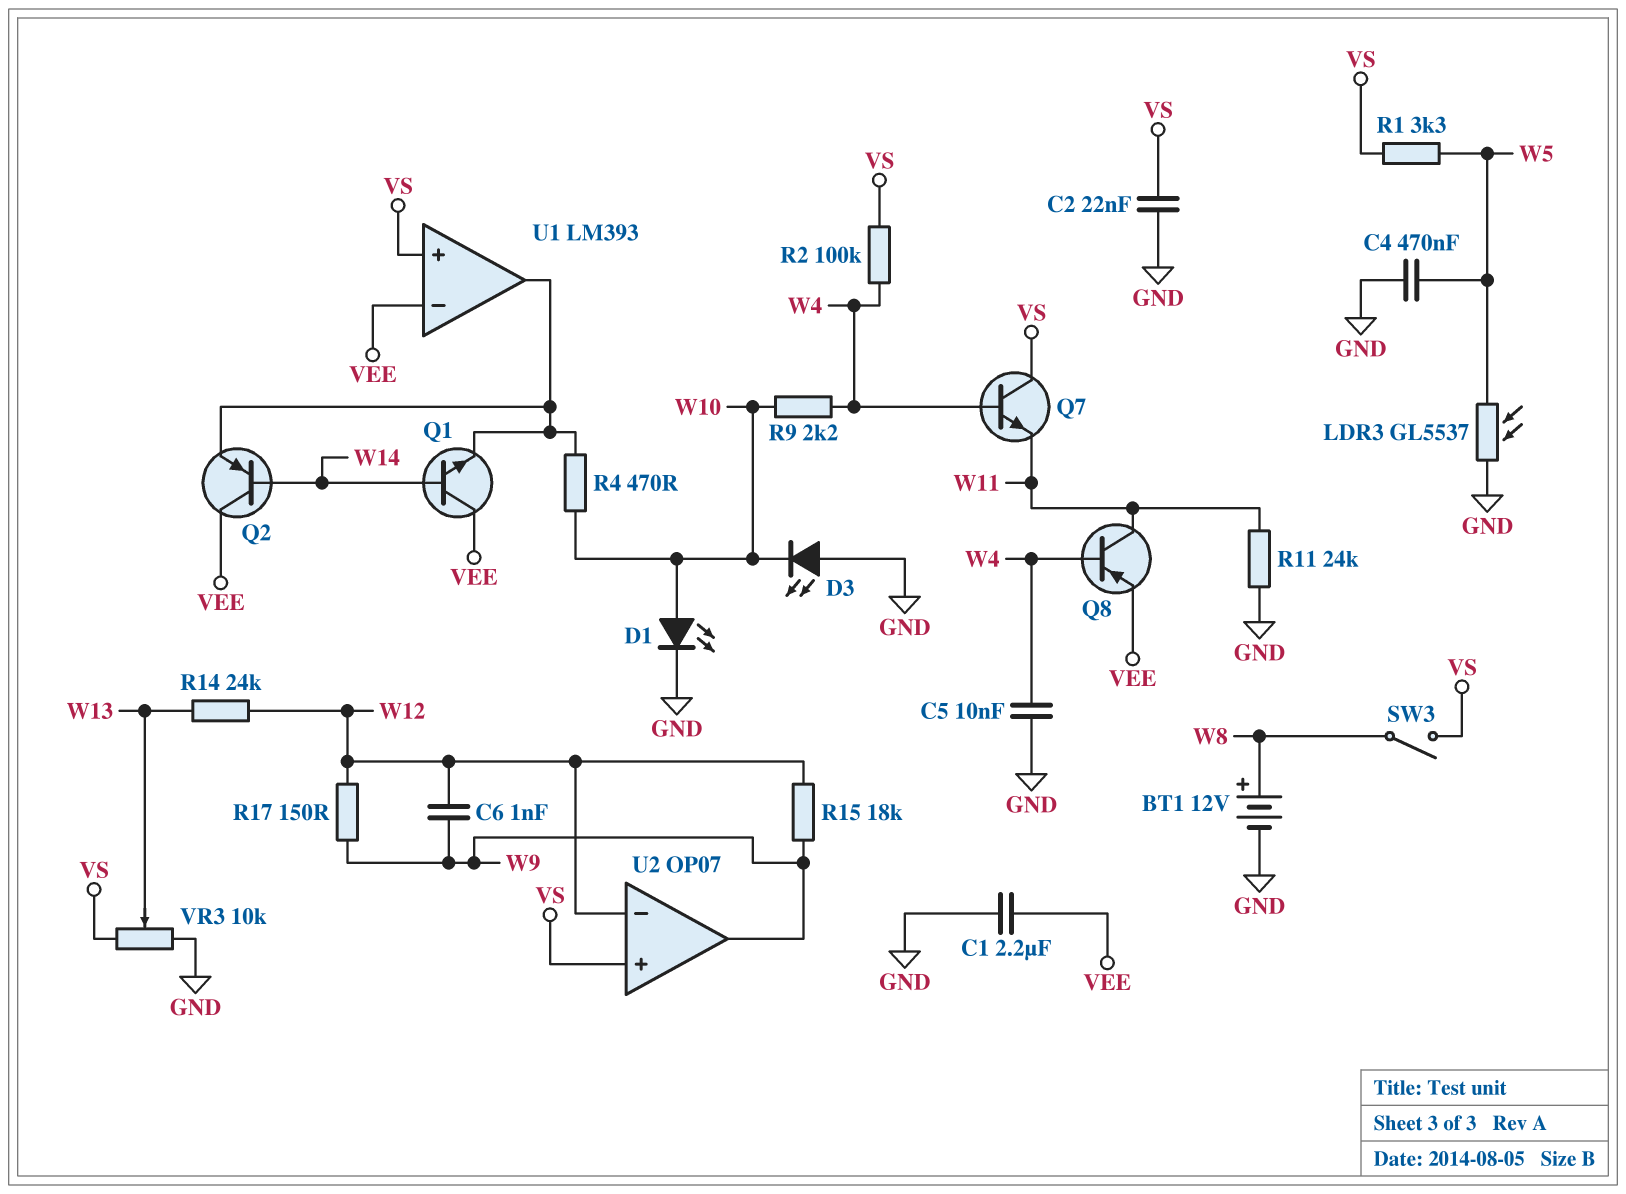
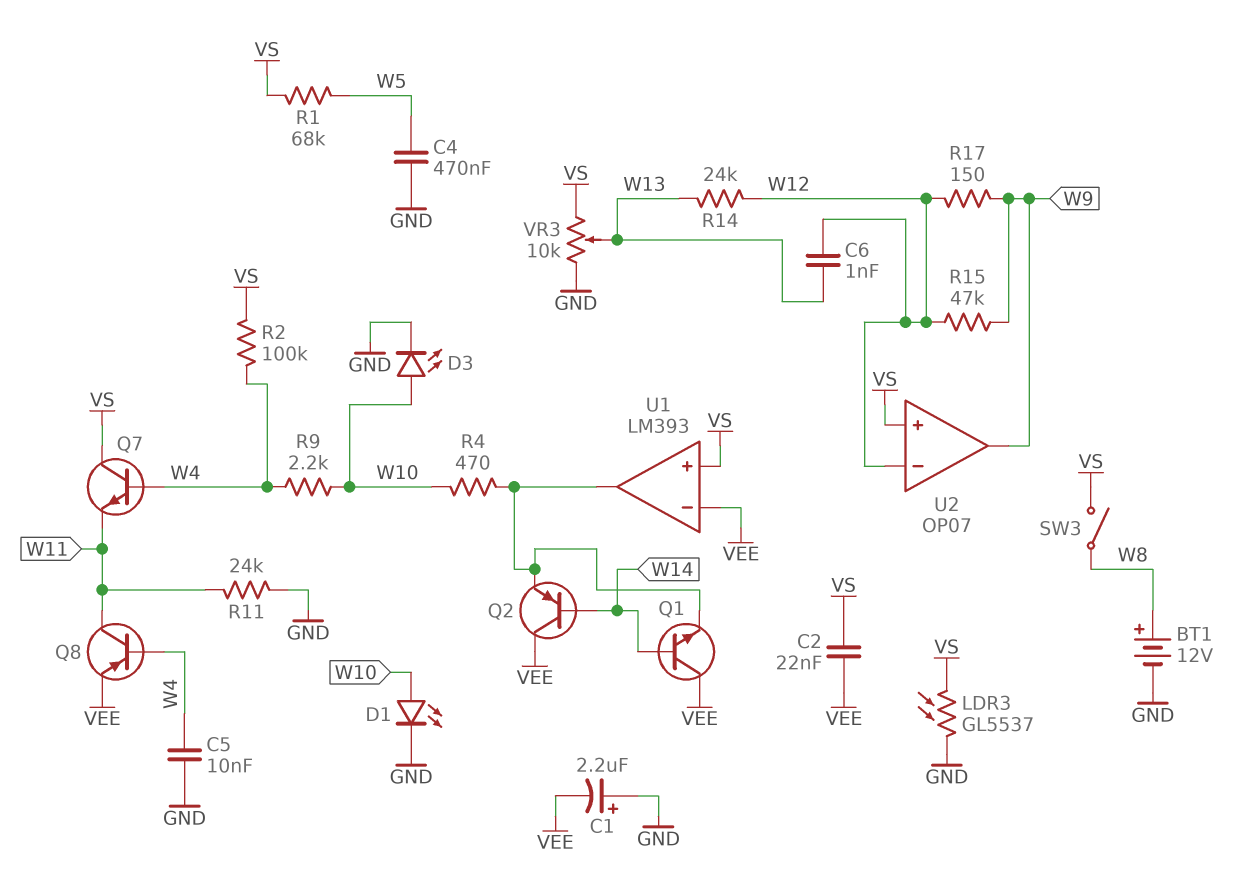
C1: 2.2uF (GND, VEE) -> 2.2uF (plus GND, minus VEE)
C2: 22nF (GND, VS) -> 22nF (VEE, VS)
C6: 1nF (W9, W12) -> 1nF (W12, W13)
D3: LED (A GND, K W10) -> LED (A W10, K GND)
LDR3: GL5537 (GND, W5) -> GL5537 (GND, VS)
R1: 3.3k (VS, W5) -> 68k (VS, W5)
R15: 18k (W9, W12) -> 47k (W9, W12)

